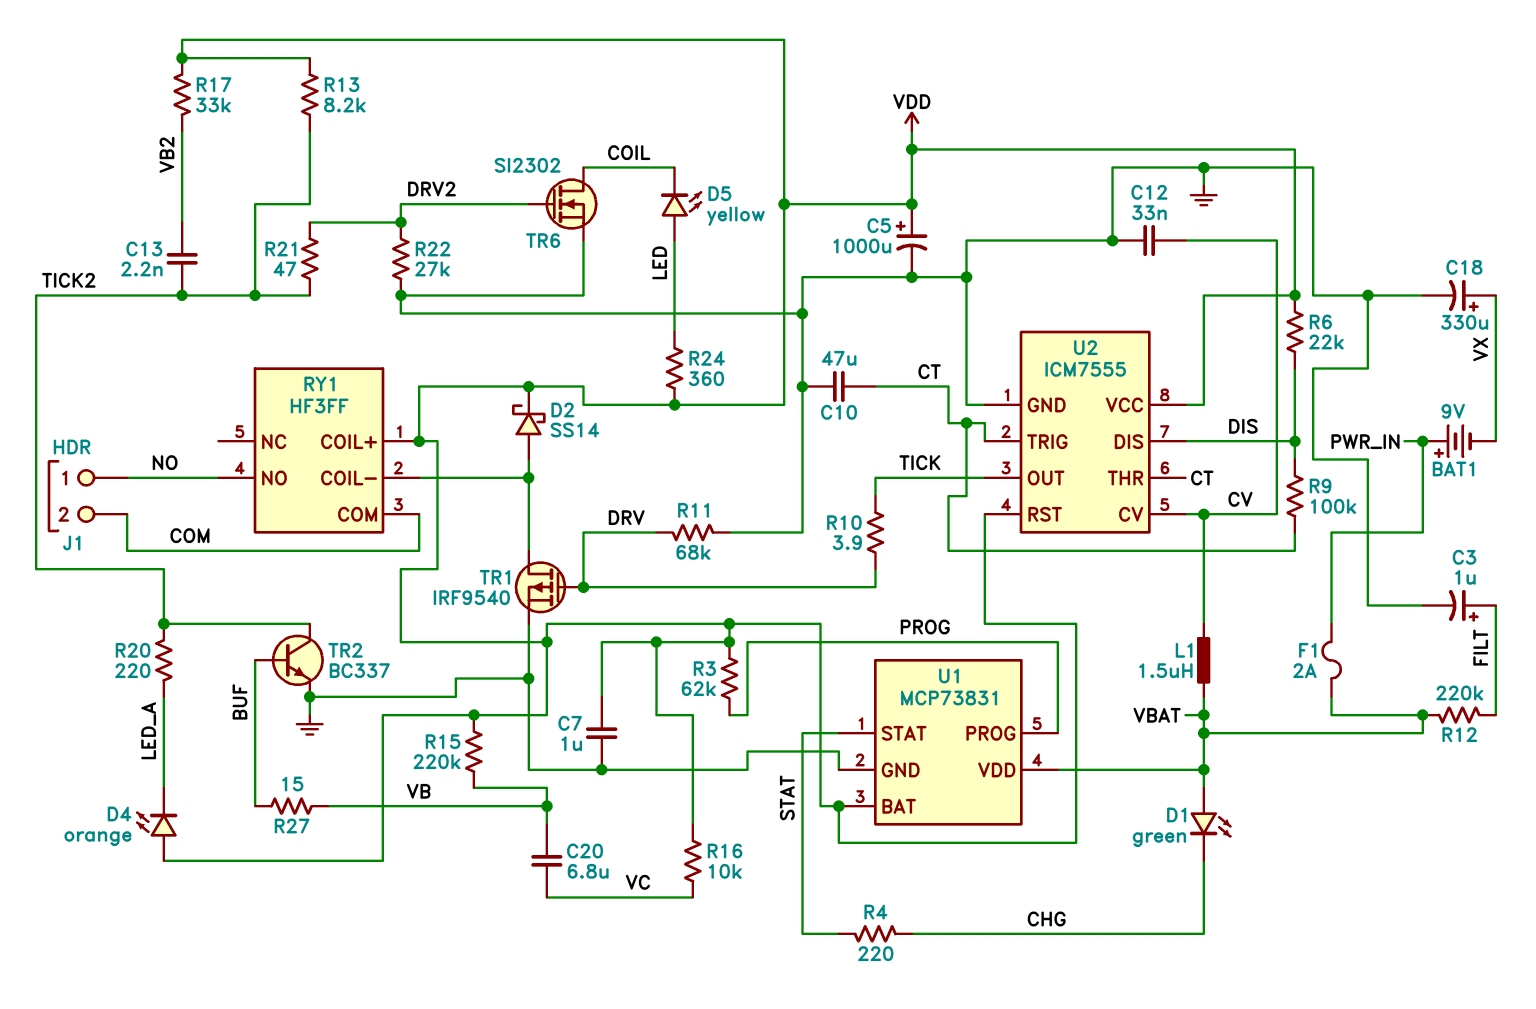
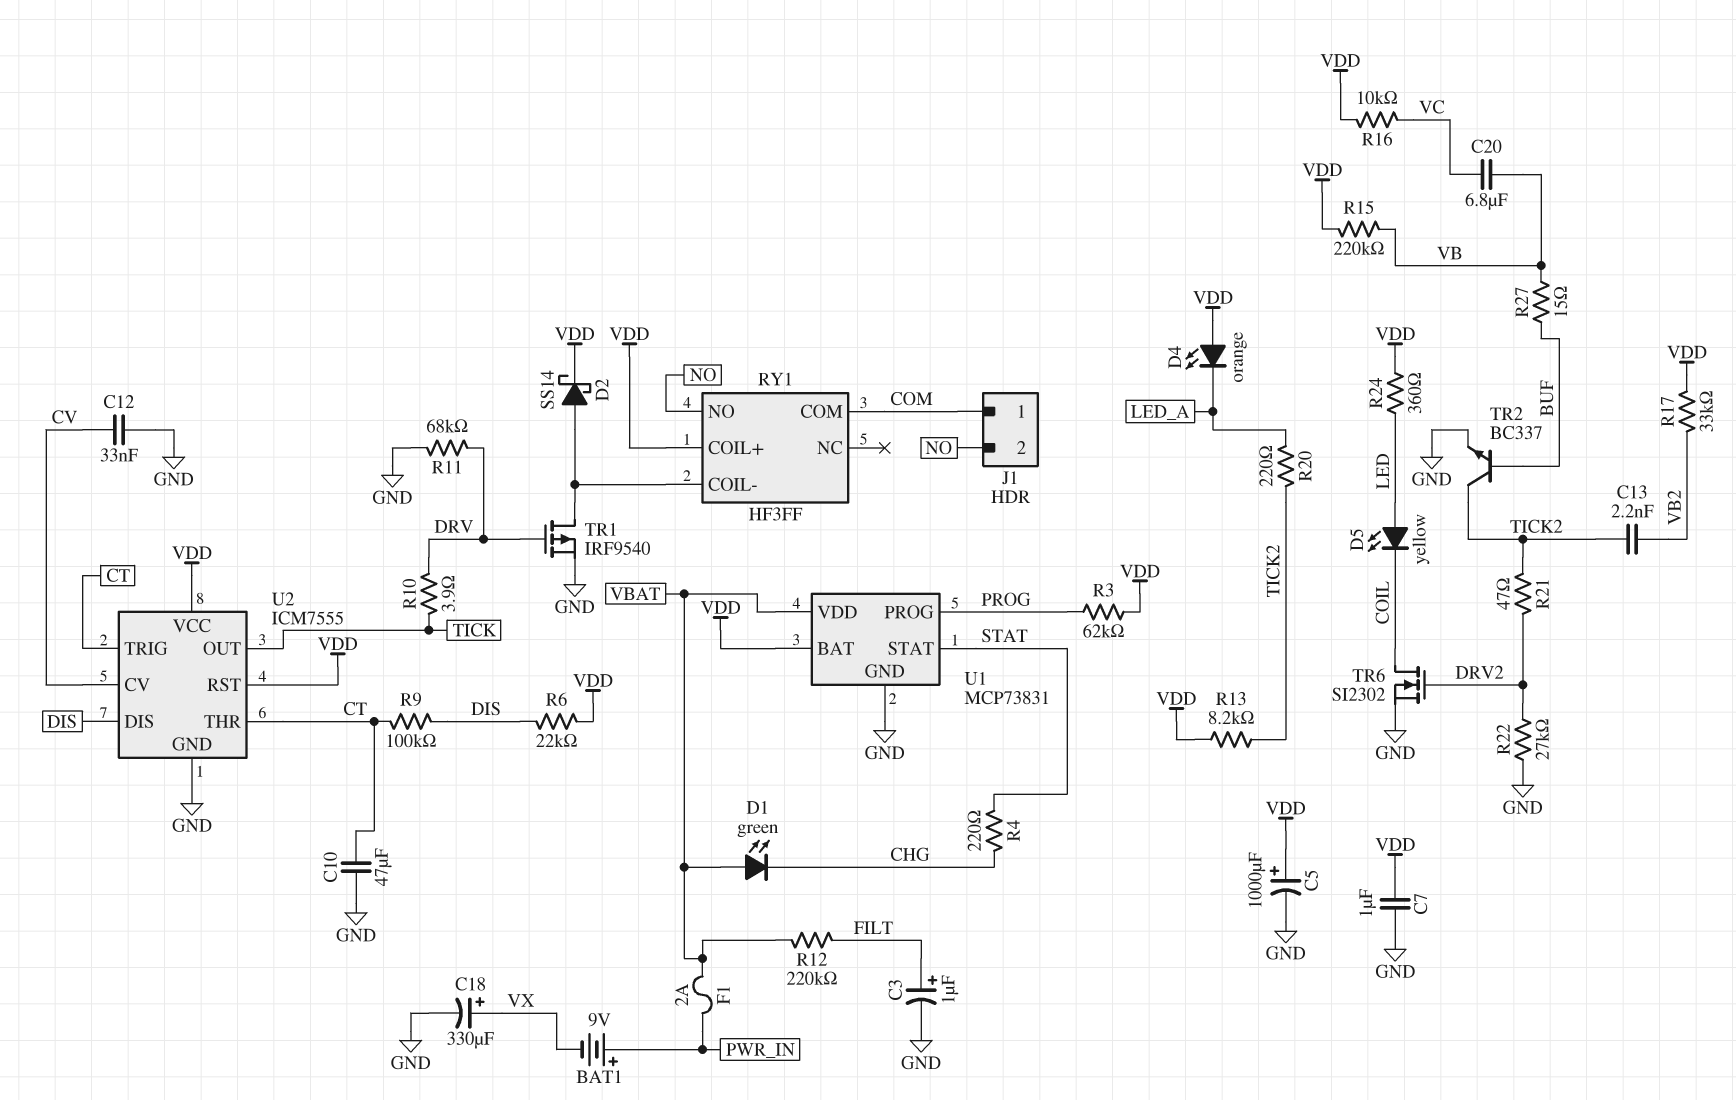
J1 pin 1: NO -> COM
J1 pin 2: COM -> NO
L1: 1.5uH (CV, VBAT) -> none

